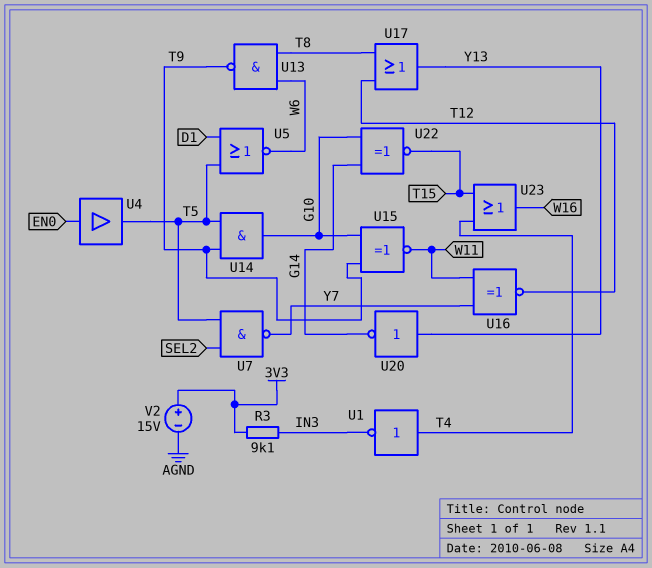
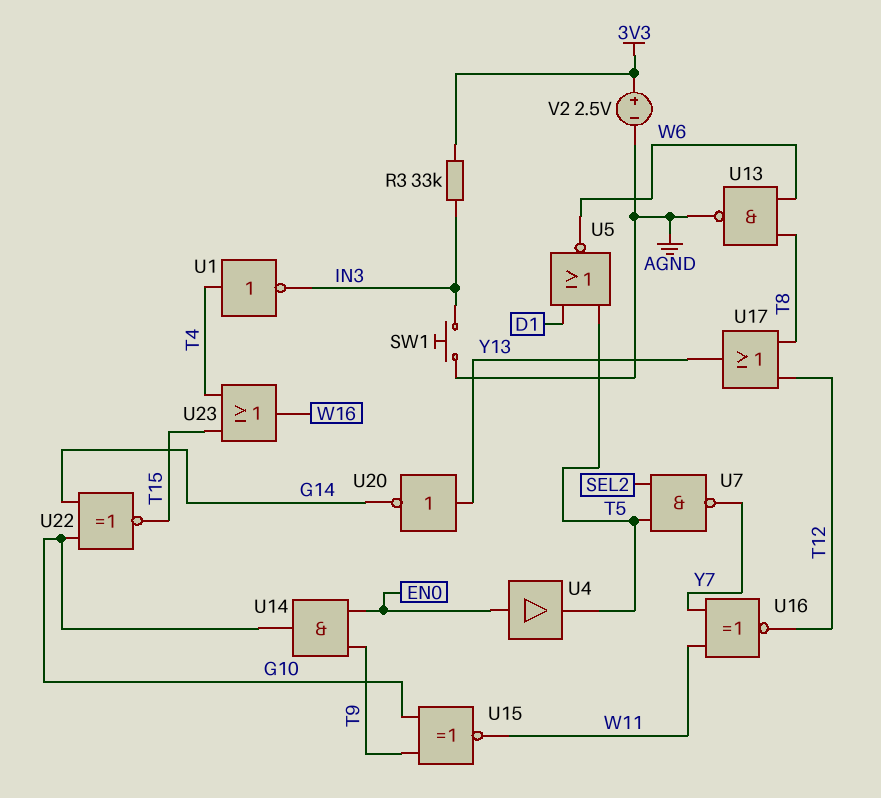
R3: 9.1k (3V3, IN3) -> 33k (3V3, IN3)
SW1: none -> button (AGND, IN3)
U13: NAND (in T8, in W6, out T9) -> NAND (in T8, in W6, out AGND)
U14: AND (in T5, in T9, out G10) -> AND (in EN0, in T9, out G10)
V2: 15V (plus 3V3, minus AGND) -> 2.5V (plus 3V3, minus AGND)

